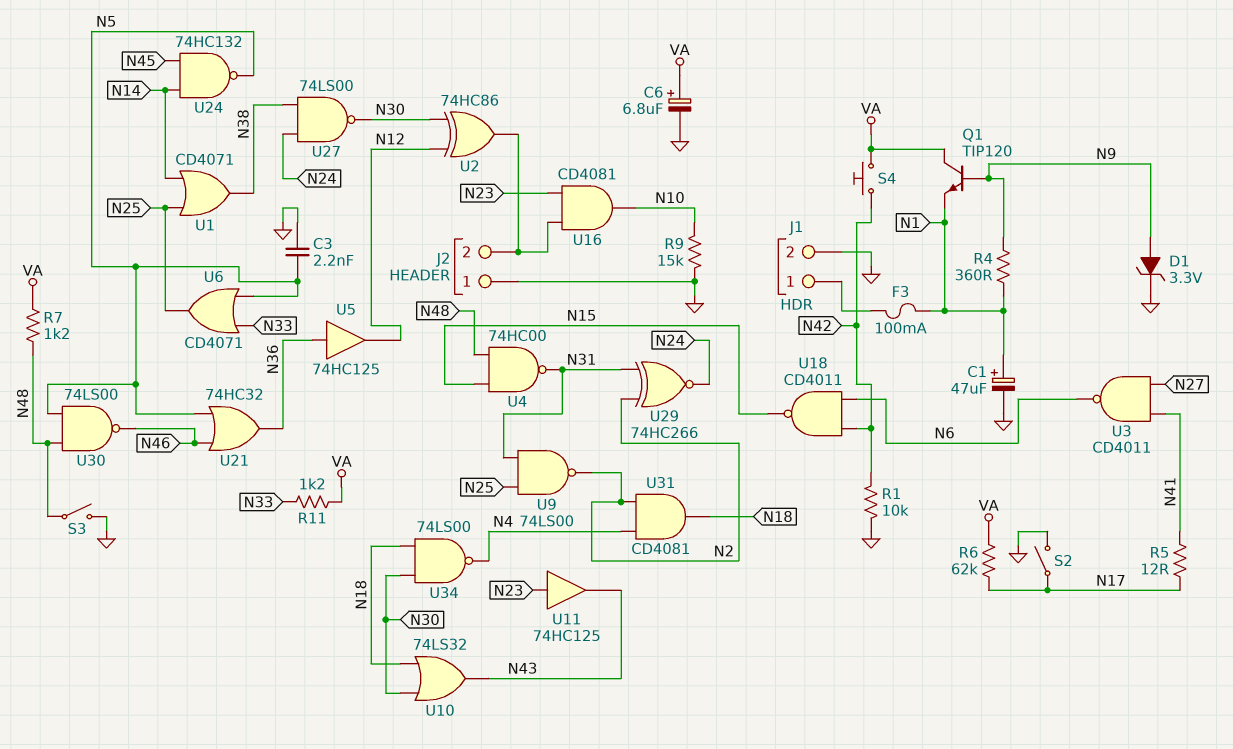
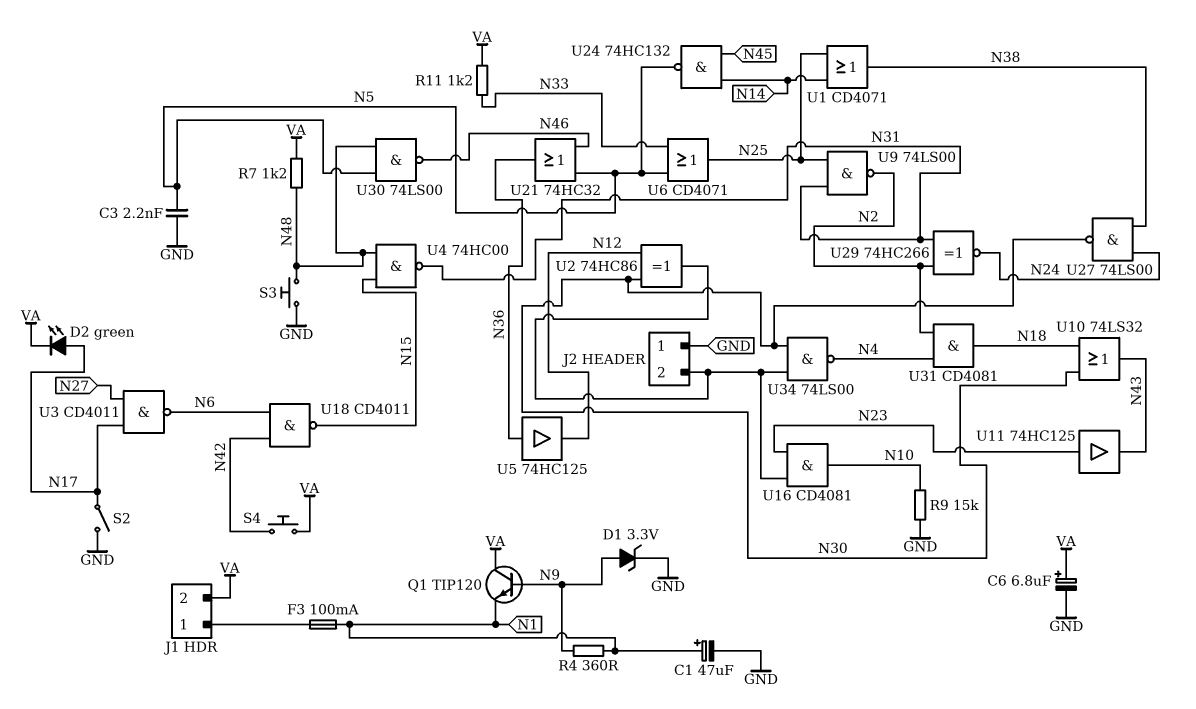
D2: none -> LED green (A N17, K VA)
J1 pin 2: GND -> VA
R1: 10k (GND, N42) -> none
R5: 12 (N17, N41) -> none
R6: 62k (N17, VA) -> none
S3: switch (GND, N48) -> button (GND, N48)
U3: NAND CD4011 (in N27, in N41, out N6) -> NAND CD4011 (in N17, in N27, out N6)
U34: NAND 74LS00 (in N18, in N30, out N4) -> NAND 74LS00 (in J2/2, in N30, out N4)

